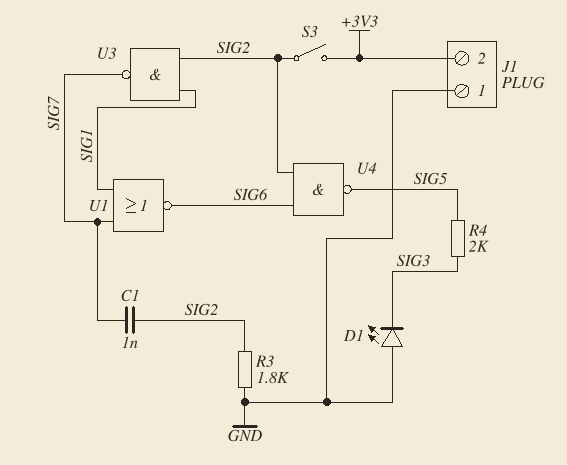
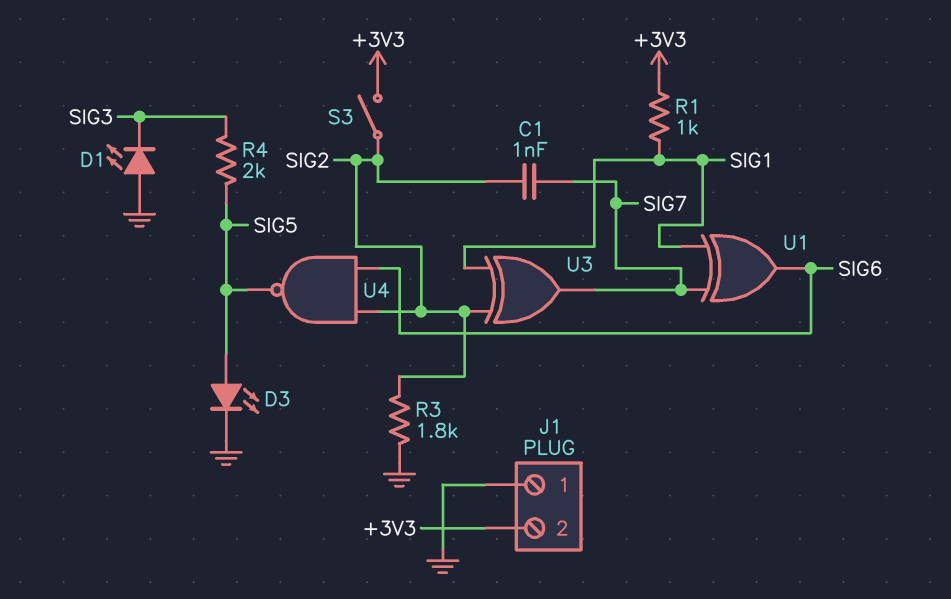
D3: none -> LED (A SIG5, K GND)
R1: none -> 1k (+3V3, SIG1)
U1: NOR (in SIG1, in SIG7, out SIG6) -> XOR (in SIG1, in SIG7, out SIG6)
U3: NAND (in SIG1, in SIG2, out SIG7) -> XOR (in SIG1, in SIG2, out SIG7)

